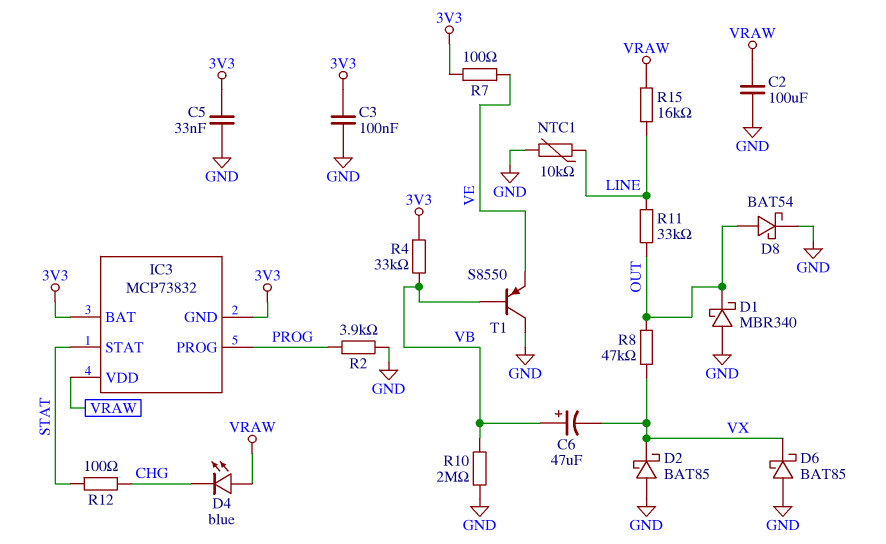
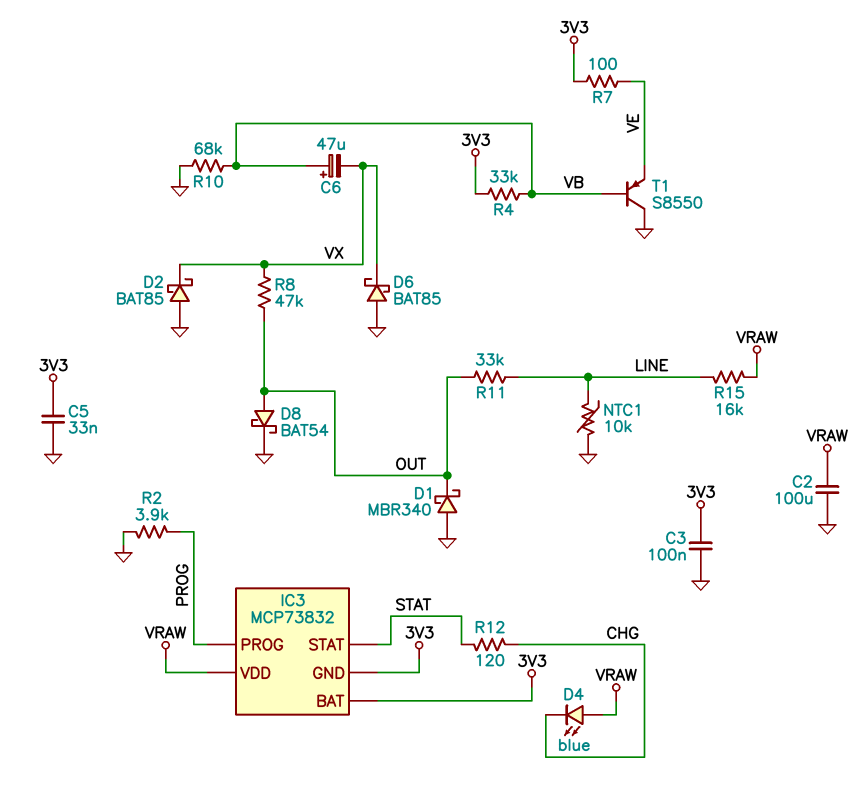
R10: 2M (GND, VB) -> 68k (GND, VB)
R12: 100 (CHG, STAT) -> 120 (CHG, STAT)

